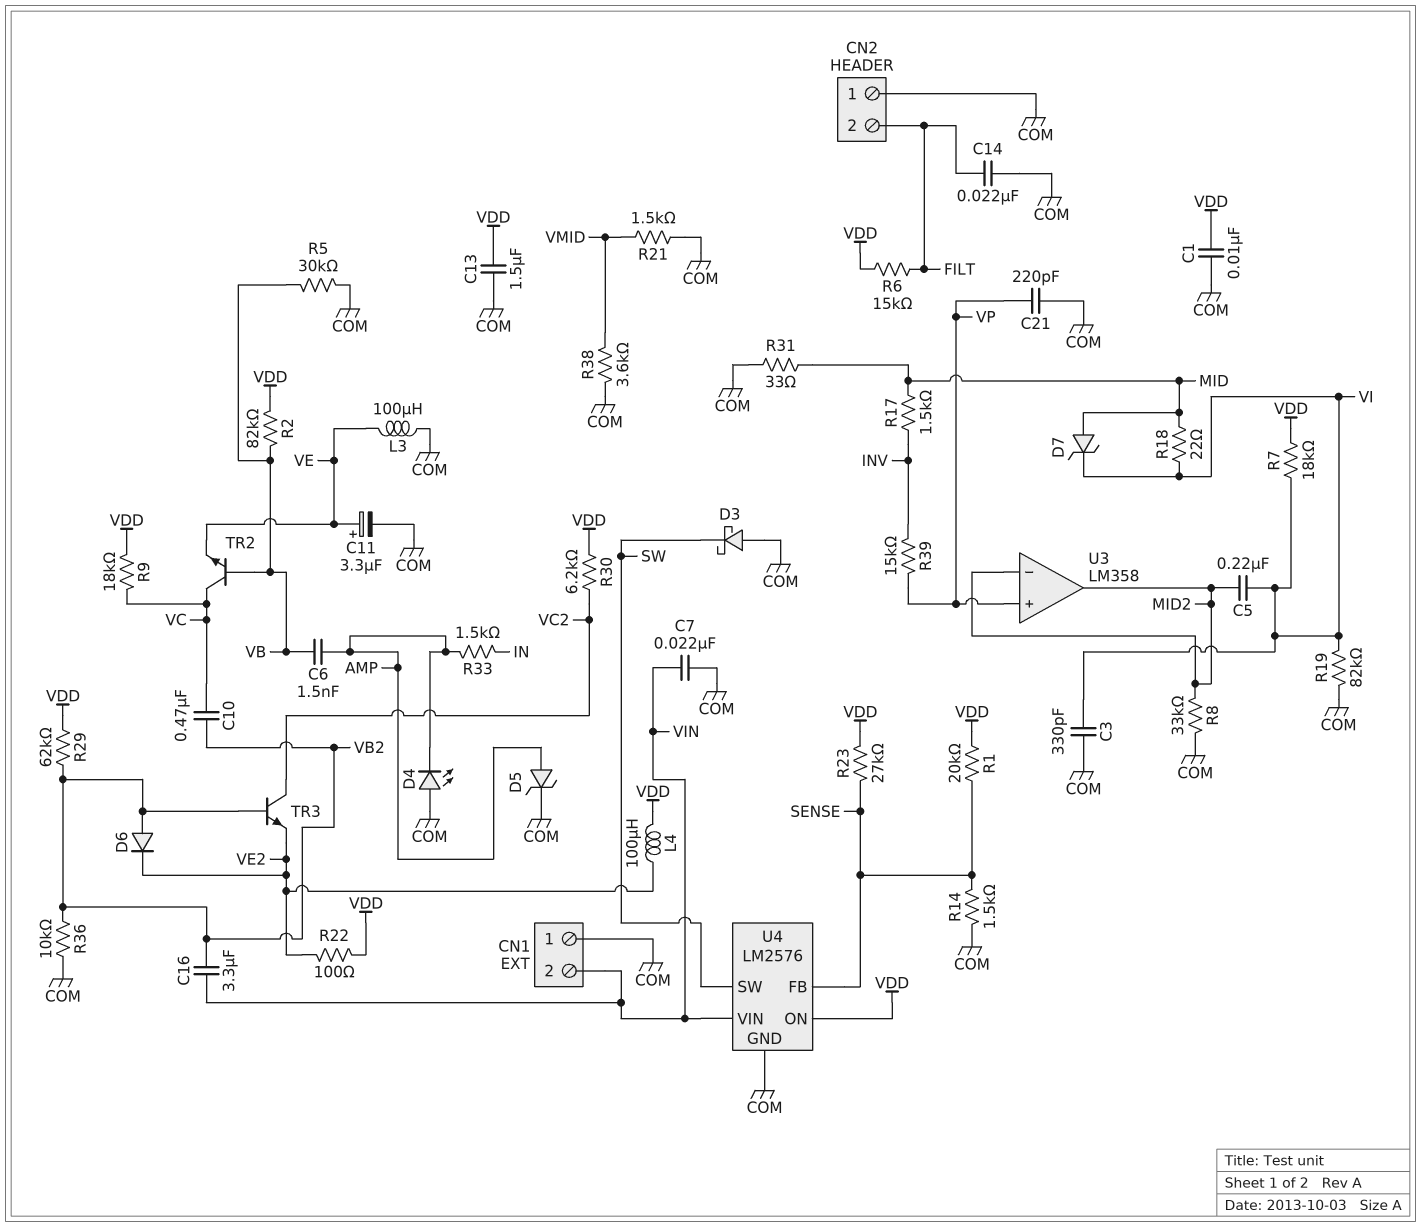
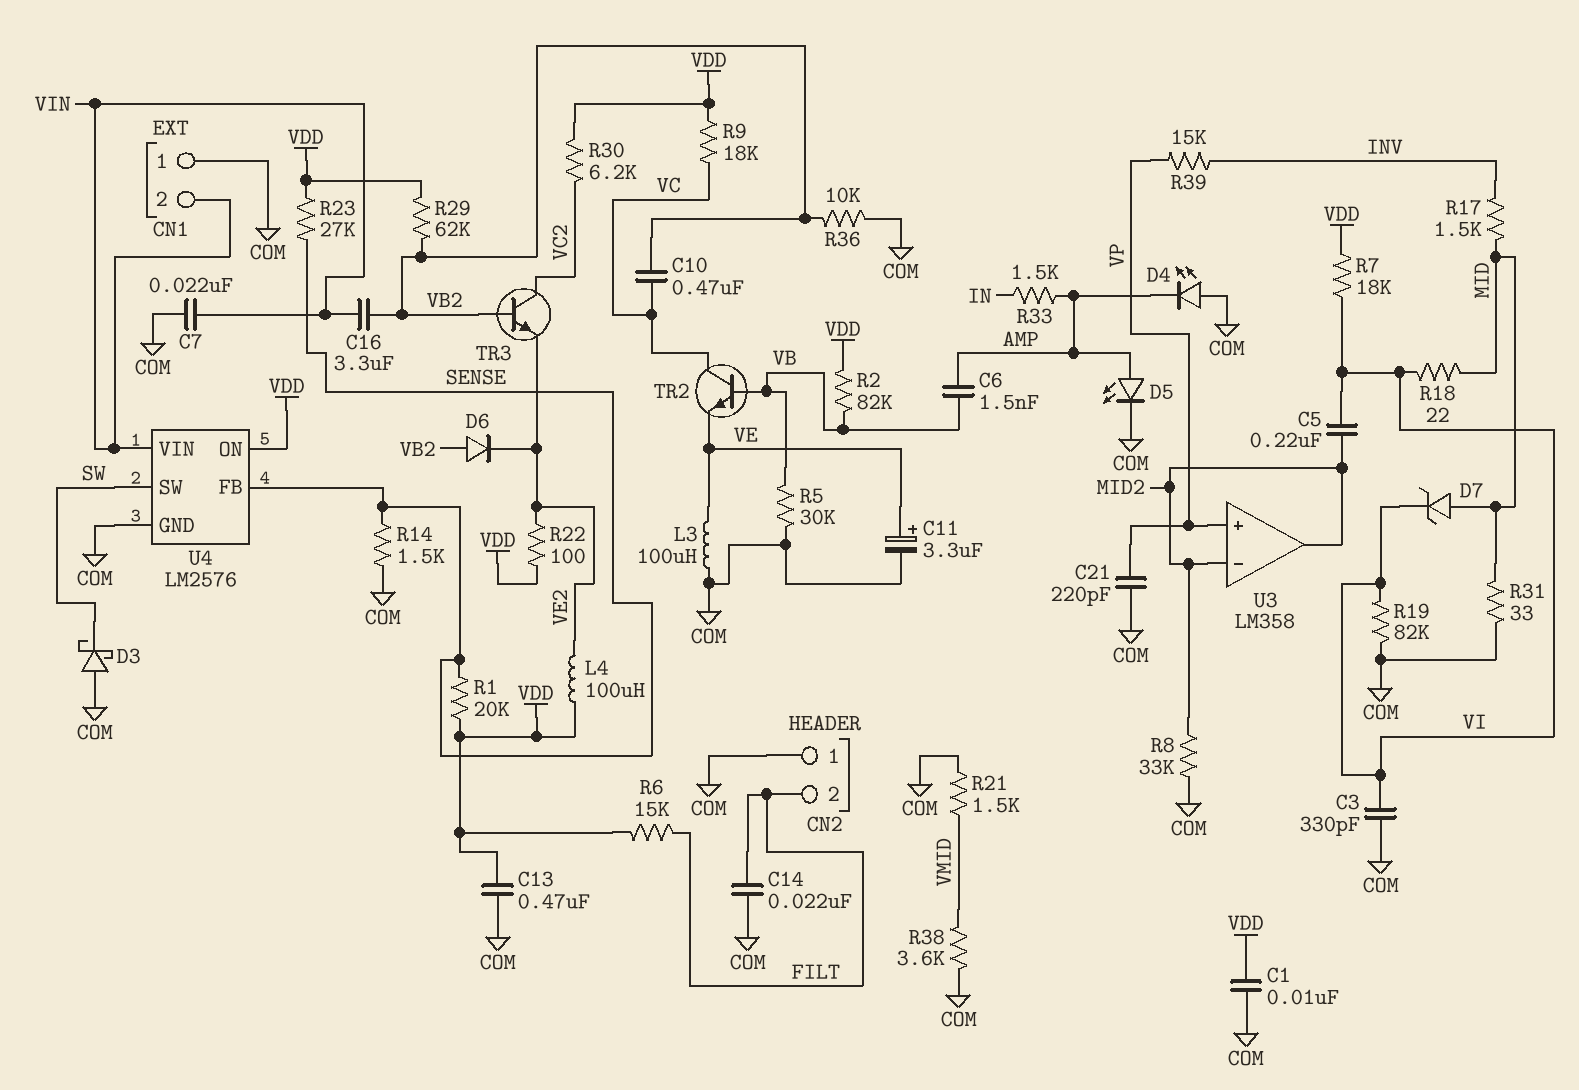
C13: 1.5uF (COM, VDD) -> 470nF (COM, VDD)
D5: zener (A AMP, K COM) -> LED (A AMP, K COM)

